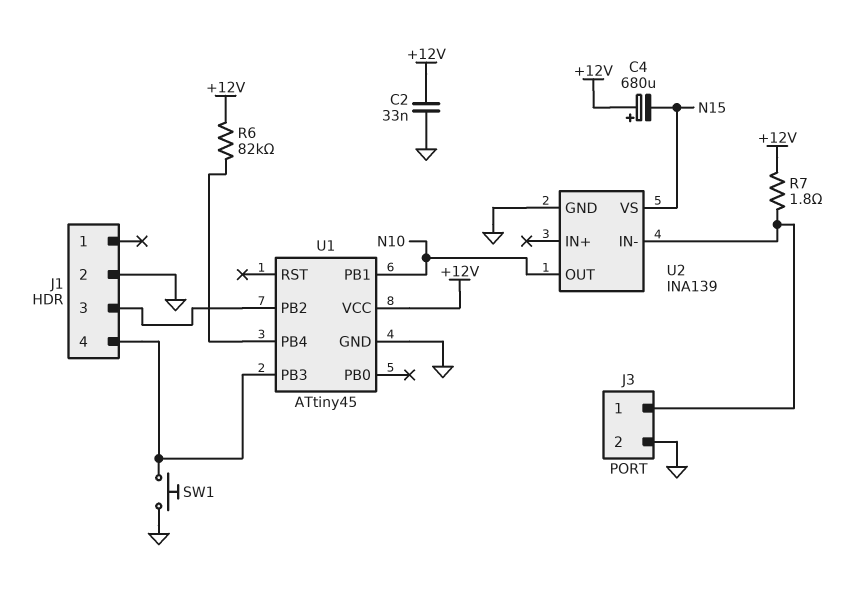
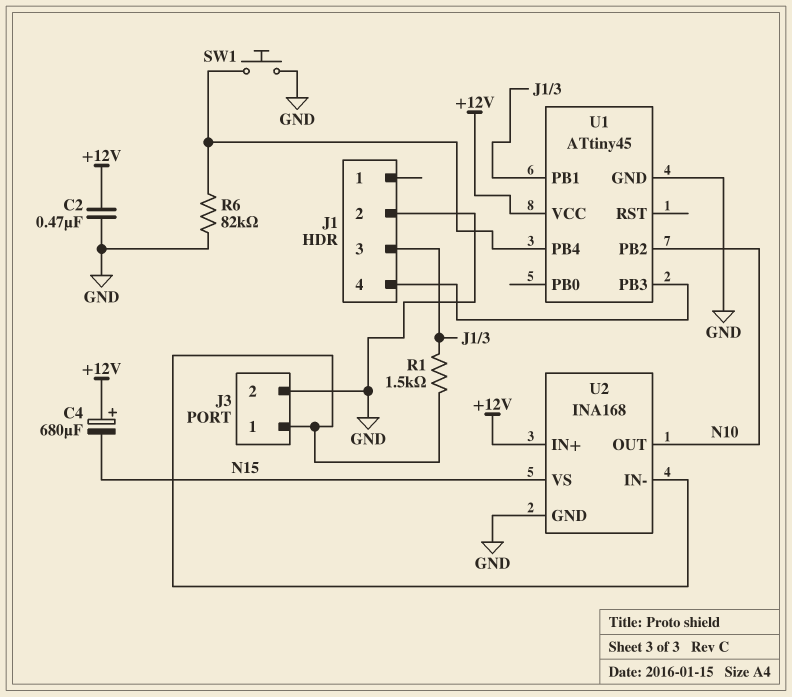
C2: 33nF (+12V, GND) -> 470nF (+12V, GND)
R1: none -> 1.5k (J1/3, J3/1)
R6: 82k (+12V, U1/PB4) -> 82k (GND, U1/PB4)
R7: 1.8 (+12V, J3/1) -> none
SW1: button (GND, J1/4) -> button (GND, U1/PB4)
U1 pin PB1: N10 -> J1/3
U1 pin PB2: J1/3 -> N10
U2: INA139 -> INA168
U2 pin IN+: none -> +12V

